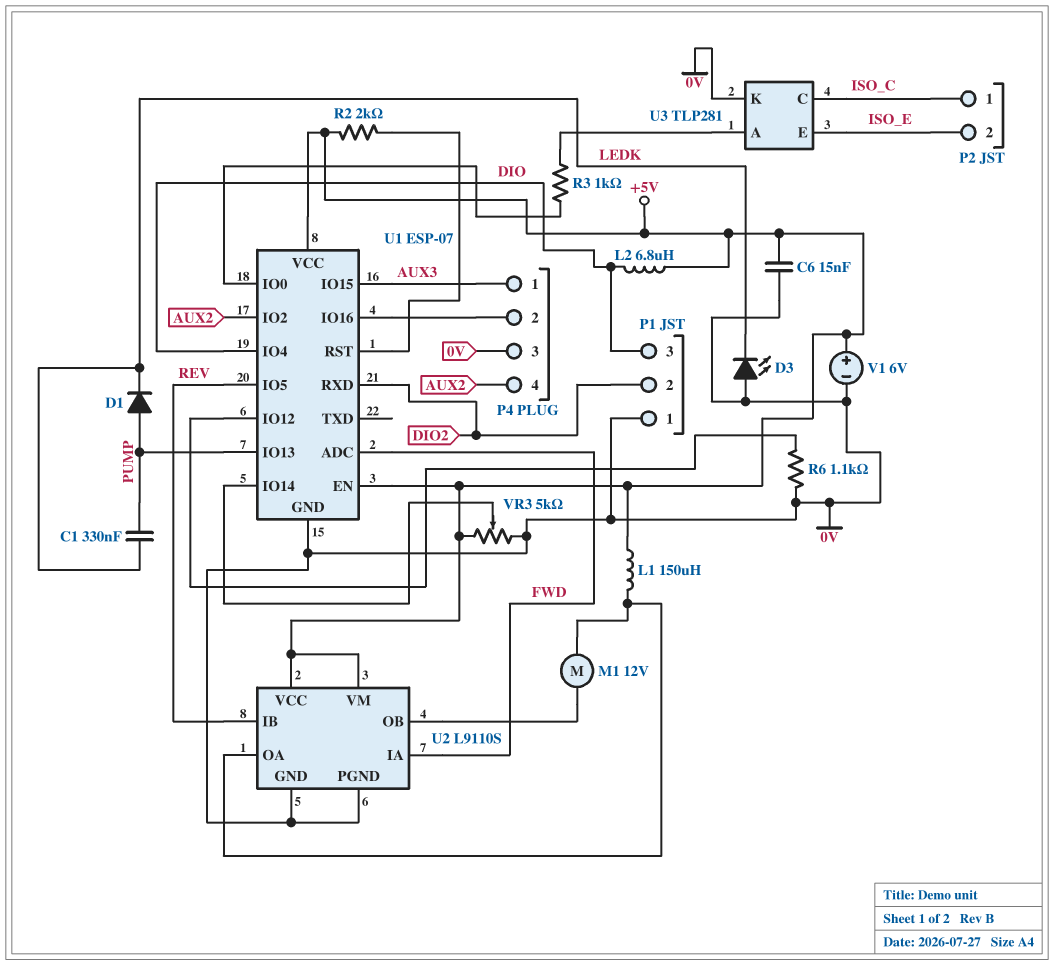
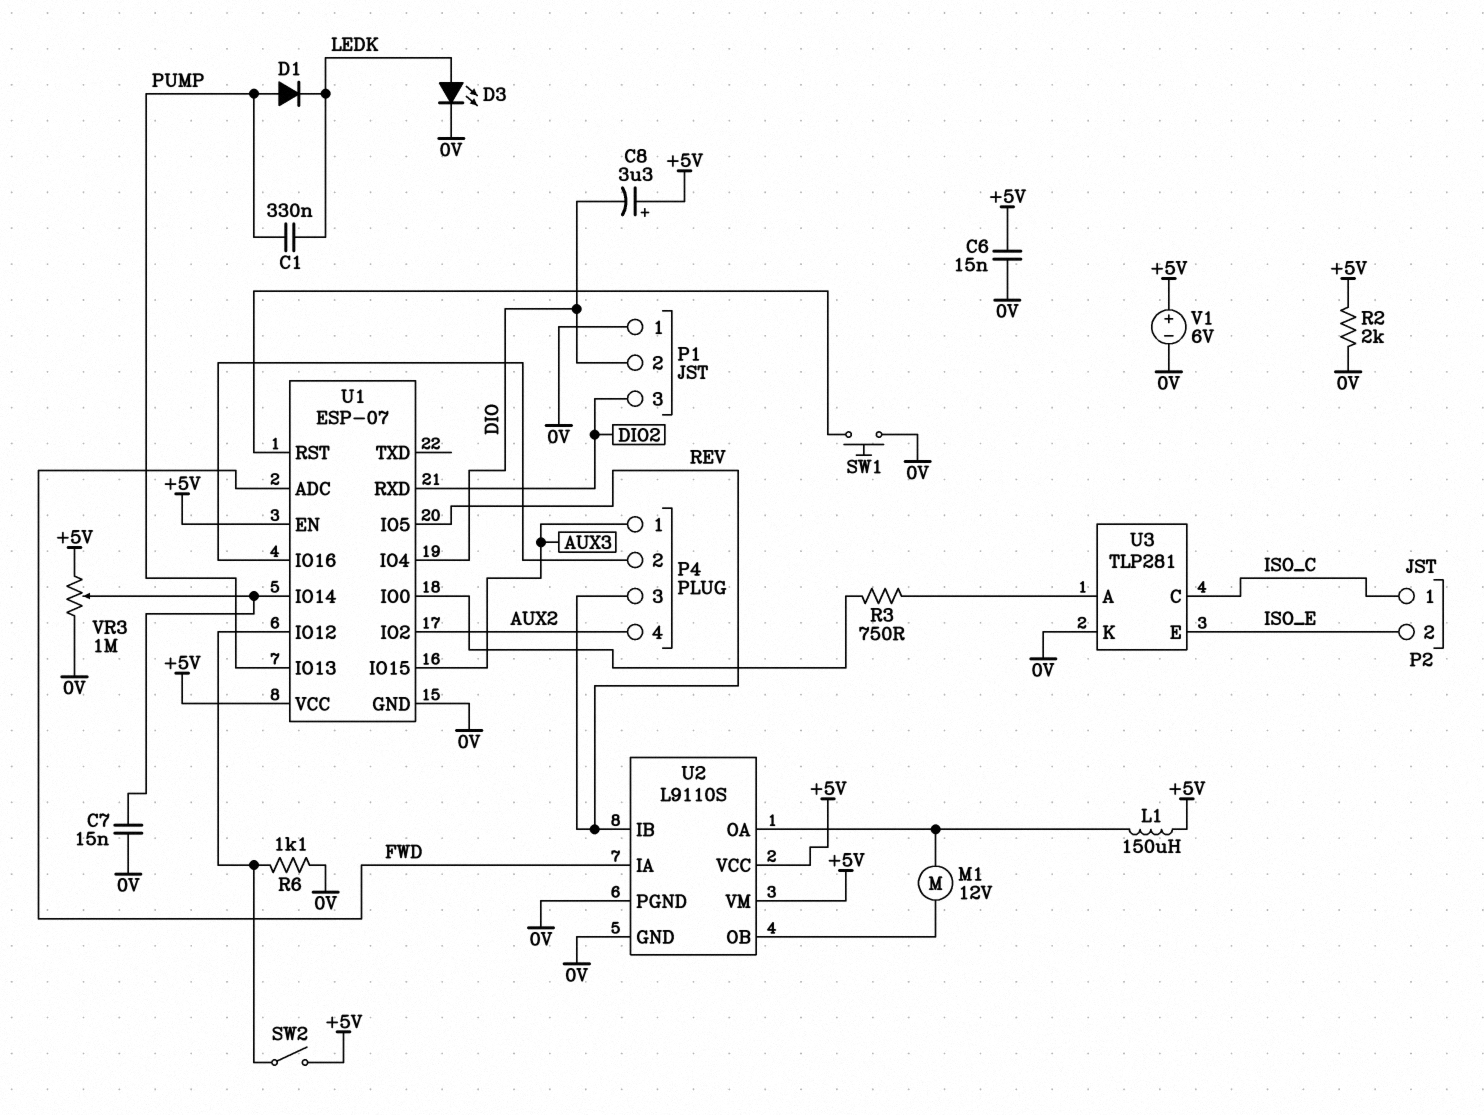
C7: none -> 15nF (0V, U1/IO14)
C8: none -> 3.3uF (plus +5V, minus DIO)
D3: LED (A 0V, K LEDK) -> LED (A LEDK, K 0V)
L2: 6.8uH (+5V, DIO) -> none
P1 pin 2: DIO2 -> DIO
P1 pin 3: DIO -> DIO2
P4 pin 3: 0V -> REV
R2: 2k (+5V, U1/RST) -> 2k (+5V, 0V)
R3: 1k (U1/IO0, U3/A) -> 750 (U1/IO0, U3/A)
SW1: none -> button (0V, U1/RST)
SW2: none -> switch (+5V, U1/IO12)
VR3: 5k (+5V, 0V, wiper U1/IO14) -> 1M (+5V, 0V, wiper U1/IO14)

